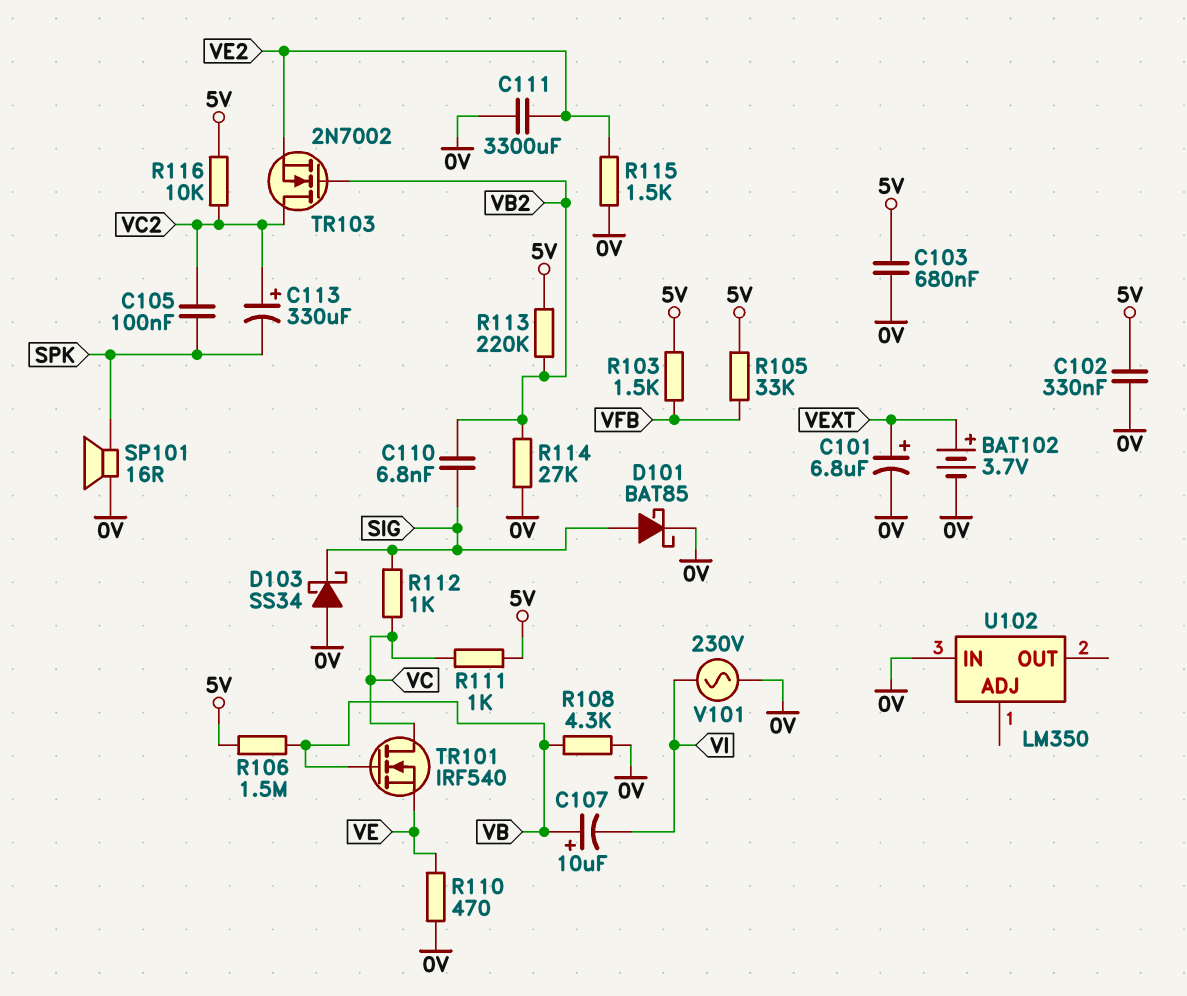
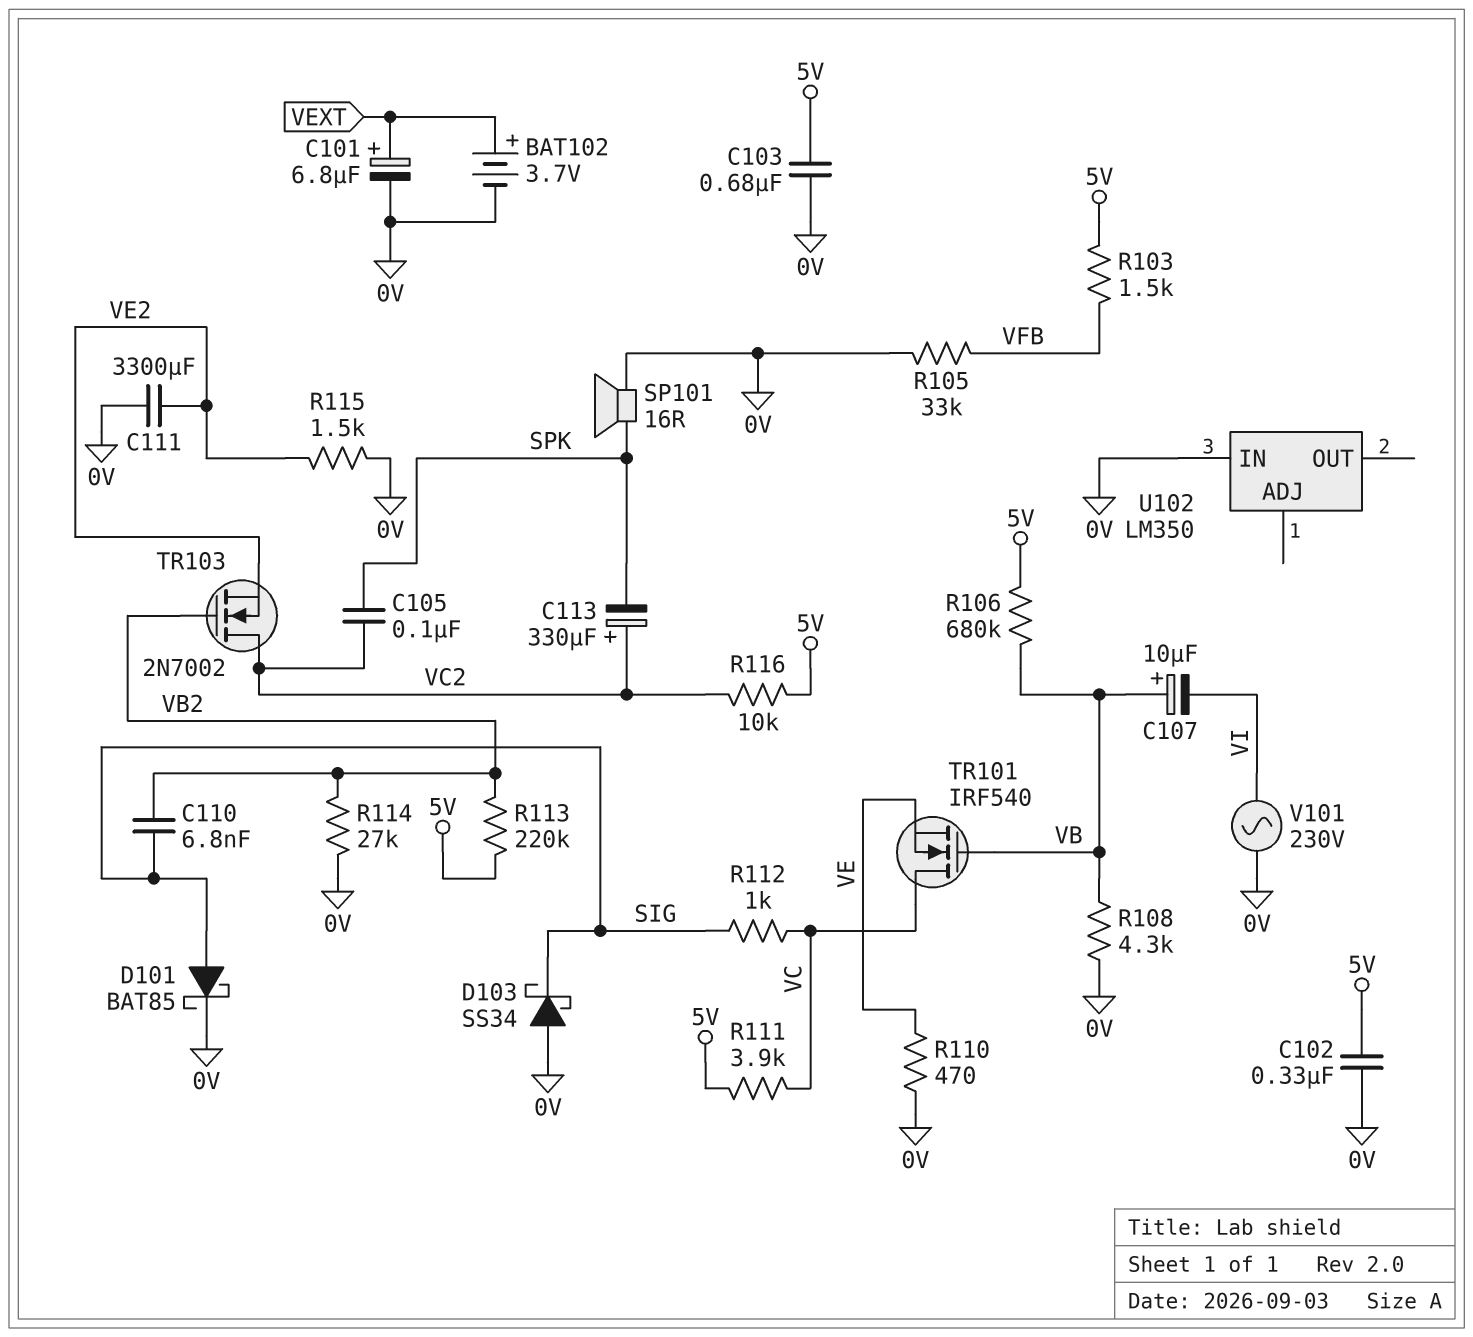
R105: 33k (5V, VFB) -> 33k (0V, VFB)
R106: 1.5M (5V, VB) -> 680k (5V, VB)
R111: 1k (5V, VC) -> 3.9k (5V, VC)

